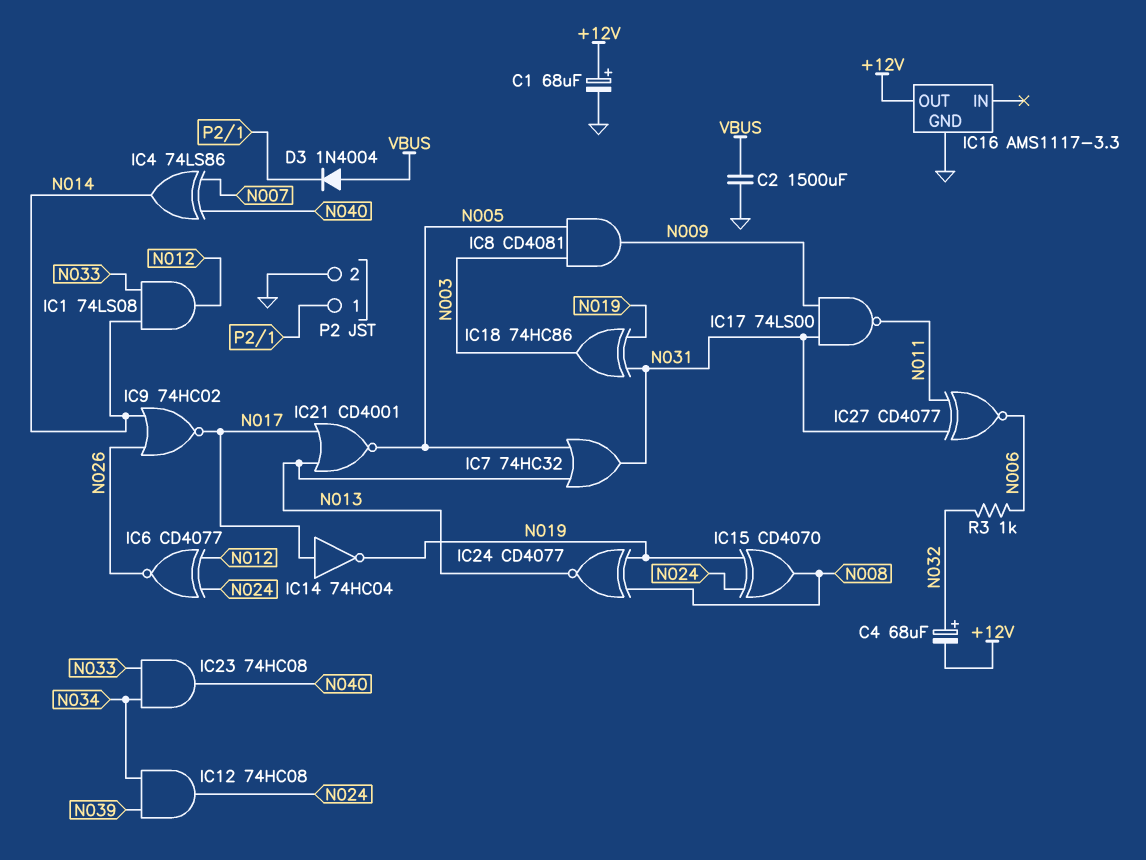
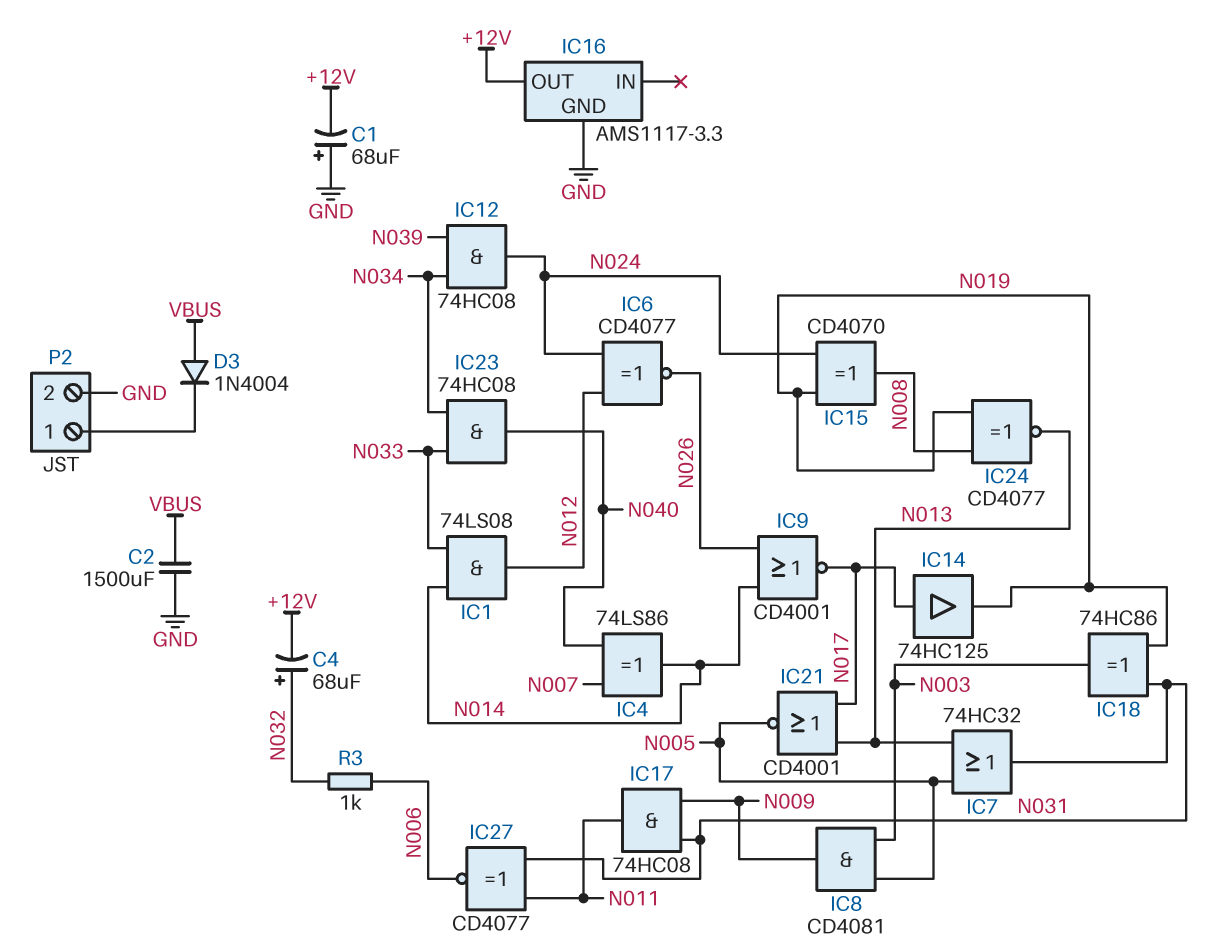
C1: 68uF (plus +12V, minus GND) -> 68uF (plus GND, minus +12V)
IC9: NOR 74HC02 (in N014, in N026, out N017) -> NOR CD4001 (in N014, in N026, out N017)
IC14: NOT 74HC04 (in N017, out N019) -> buffer 74HC125 (in N017, out N019)
IC17: NAND 74LS00 (in N009, in N031, out N011) -> AND 74HC08 (in N009, in N031, out N011)

